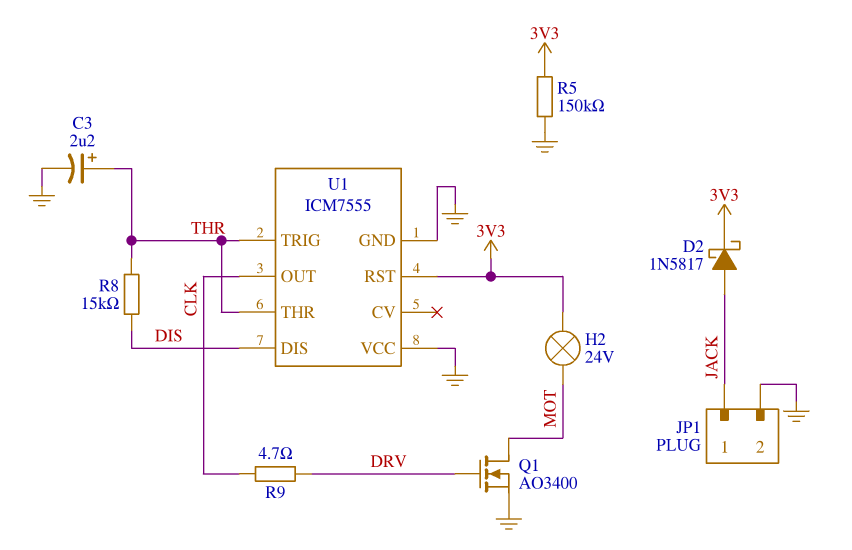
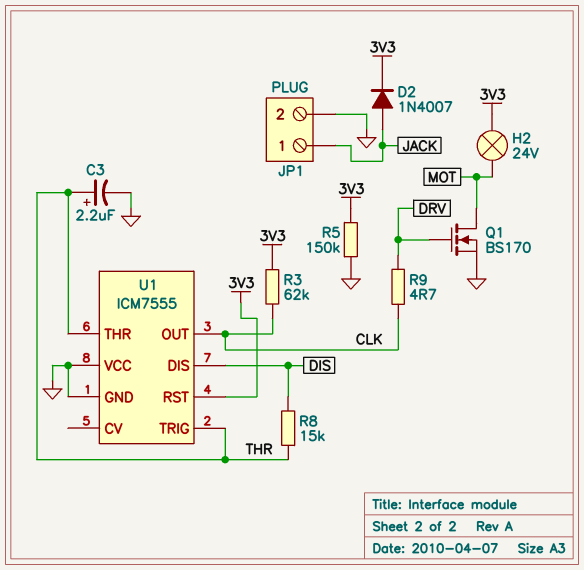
D2: schottky 1N5817 (A JACK, K 3V3) -> diode 1N4007 (A JACK, K 3V3)
Q1: NMOS AO3400 (G DRV, D MOT, S GND) -> NMOS BS170 (G DRV, D MOT, S GND)
R3: none -> 62k (3V3, CLK)

